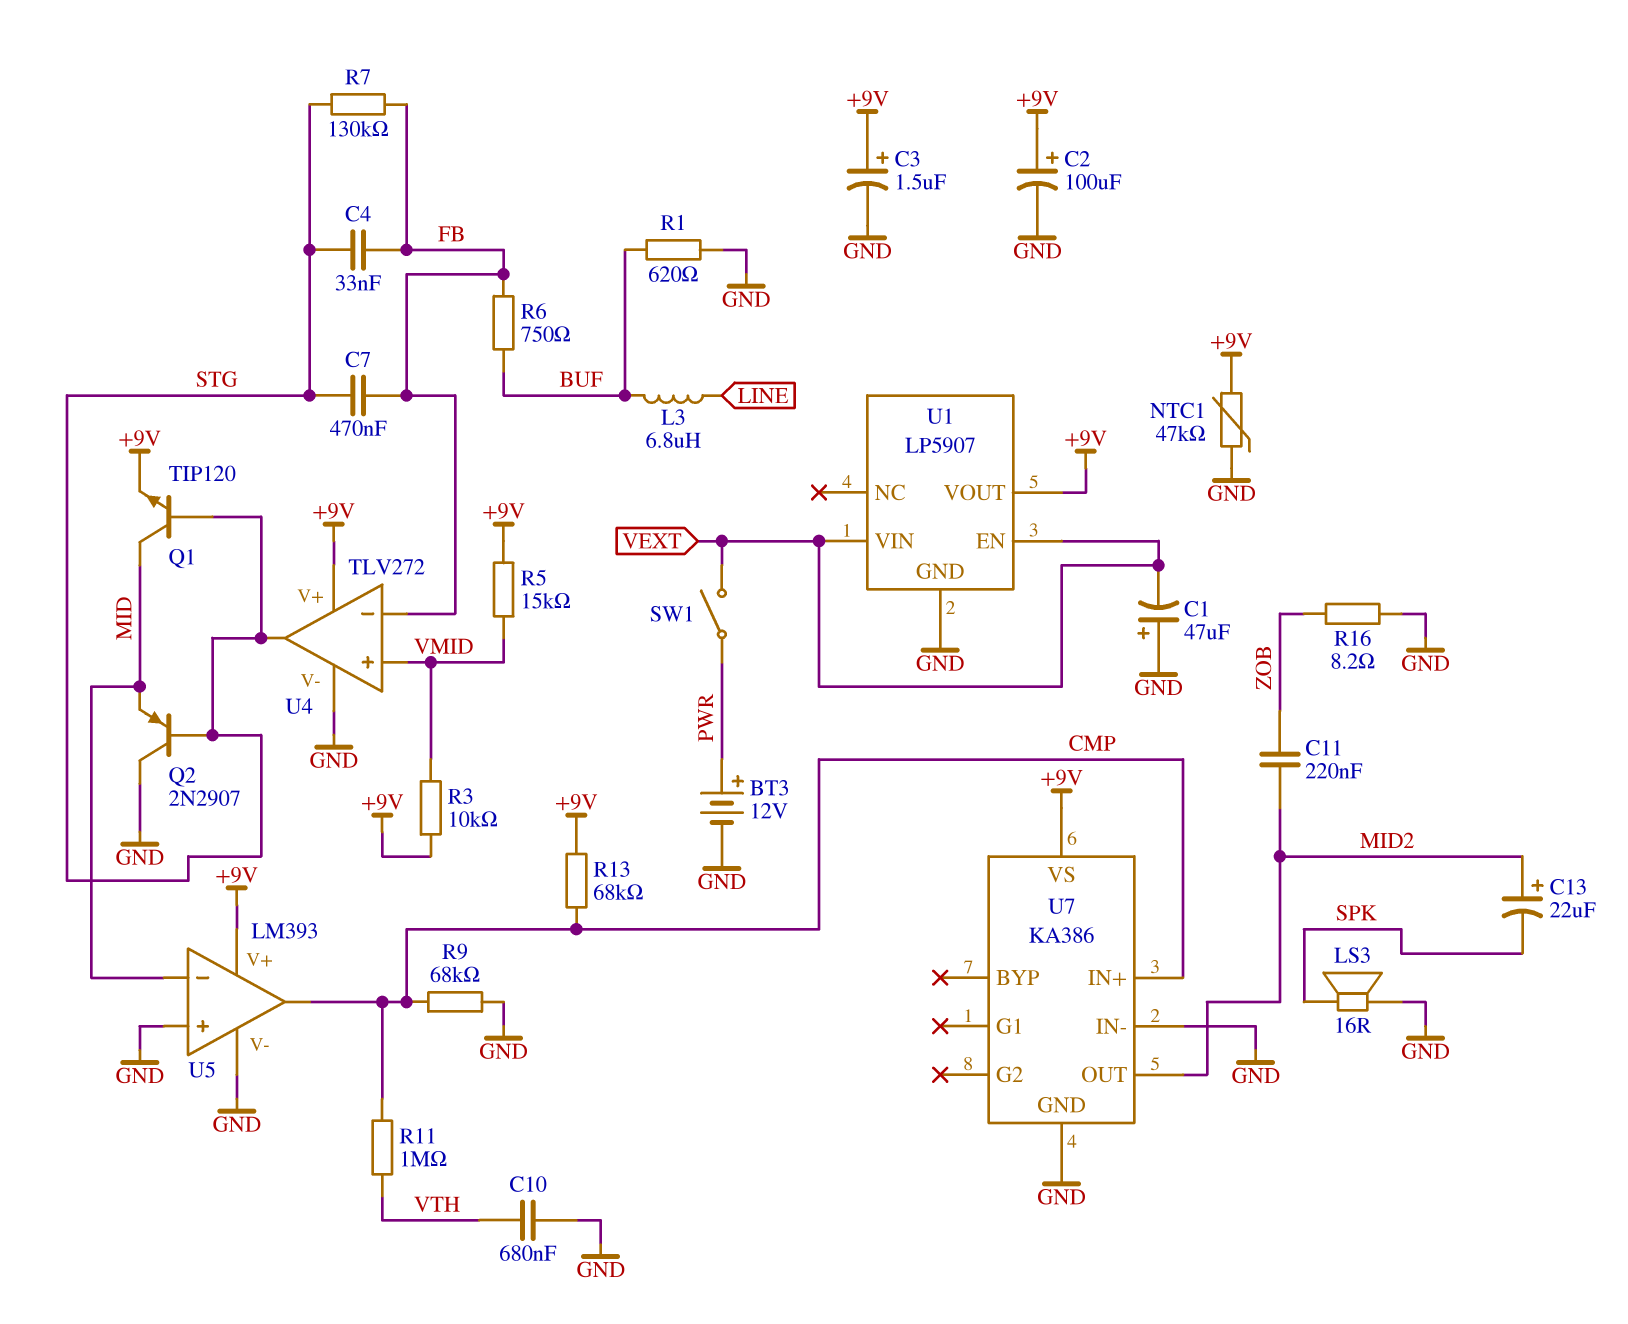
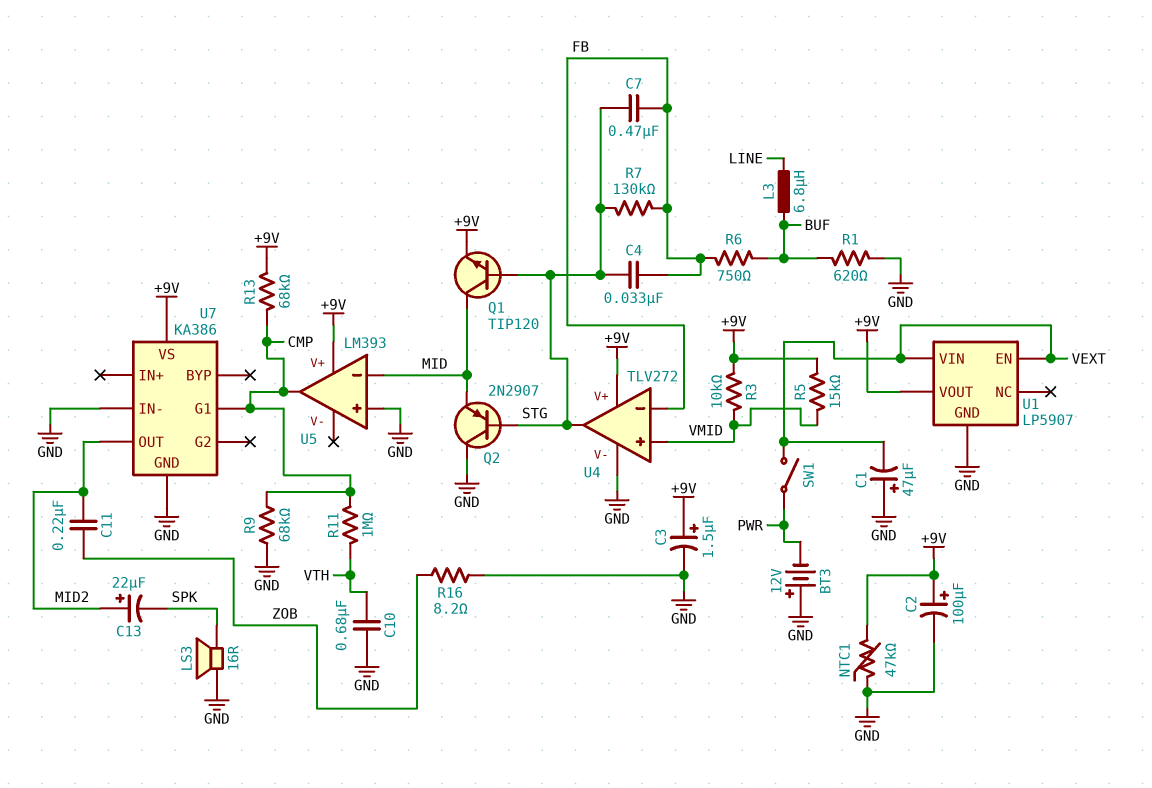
BT3: 12V (plus PWR, minus GND) -> 12V (plus GND, minus PWR)
U5 pin V-: GND -> none
U7 pin G1: none -> CMP
U7 pin IN+: CMP -> none

